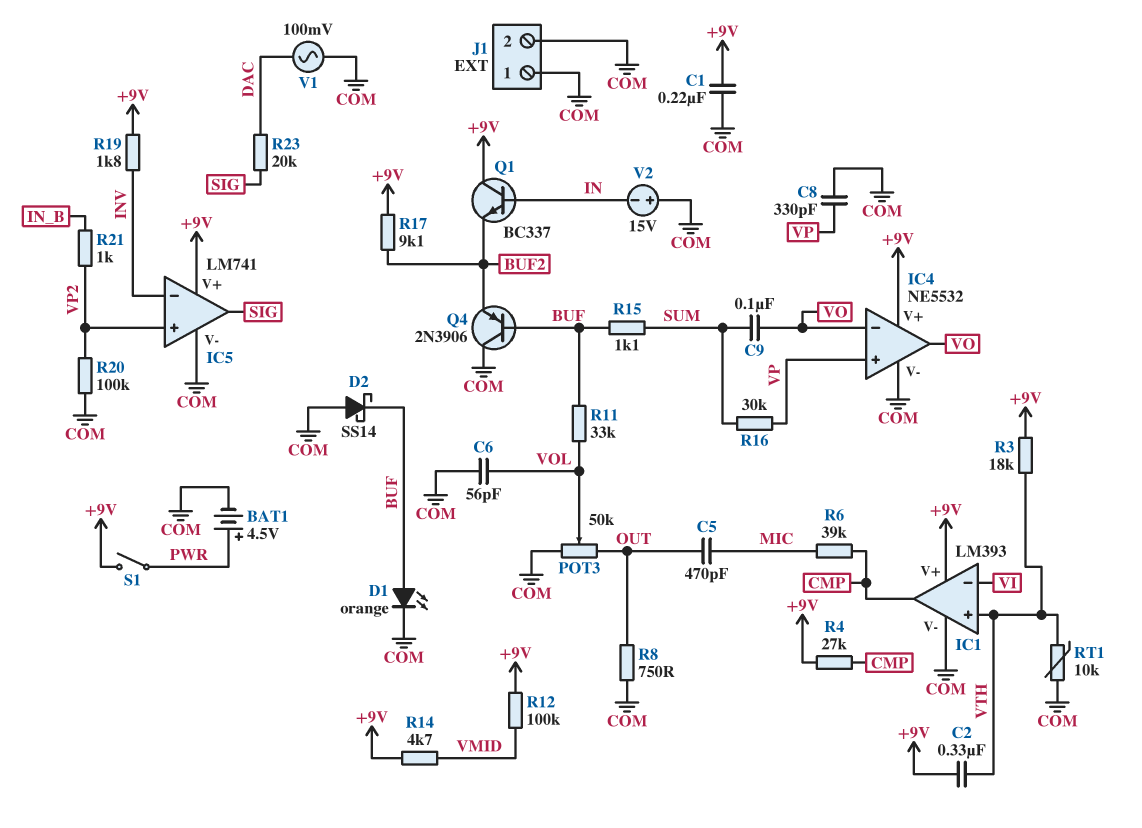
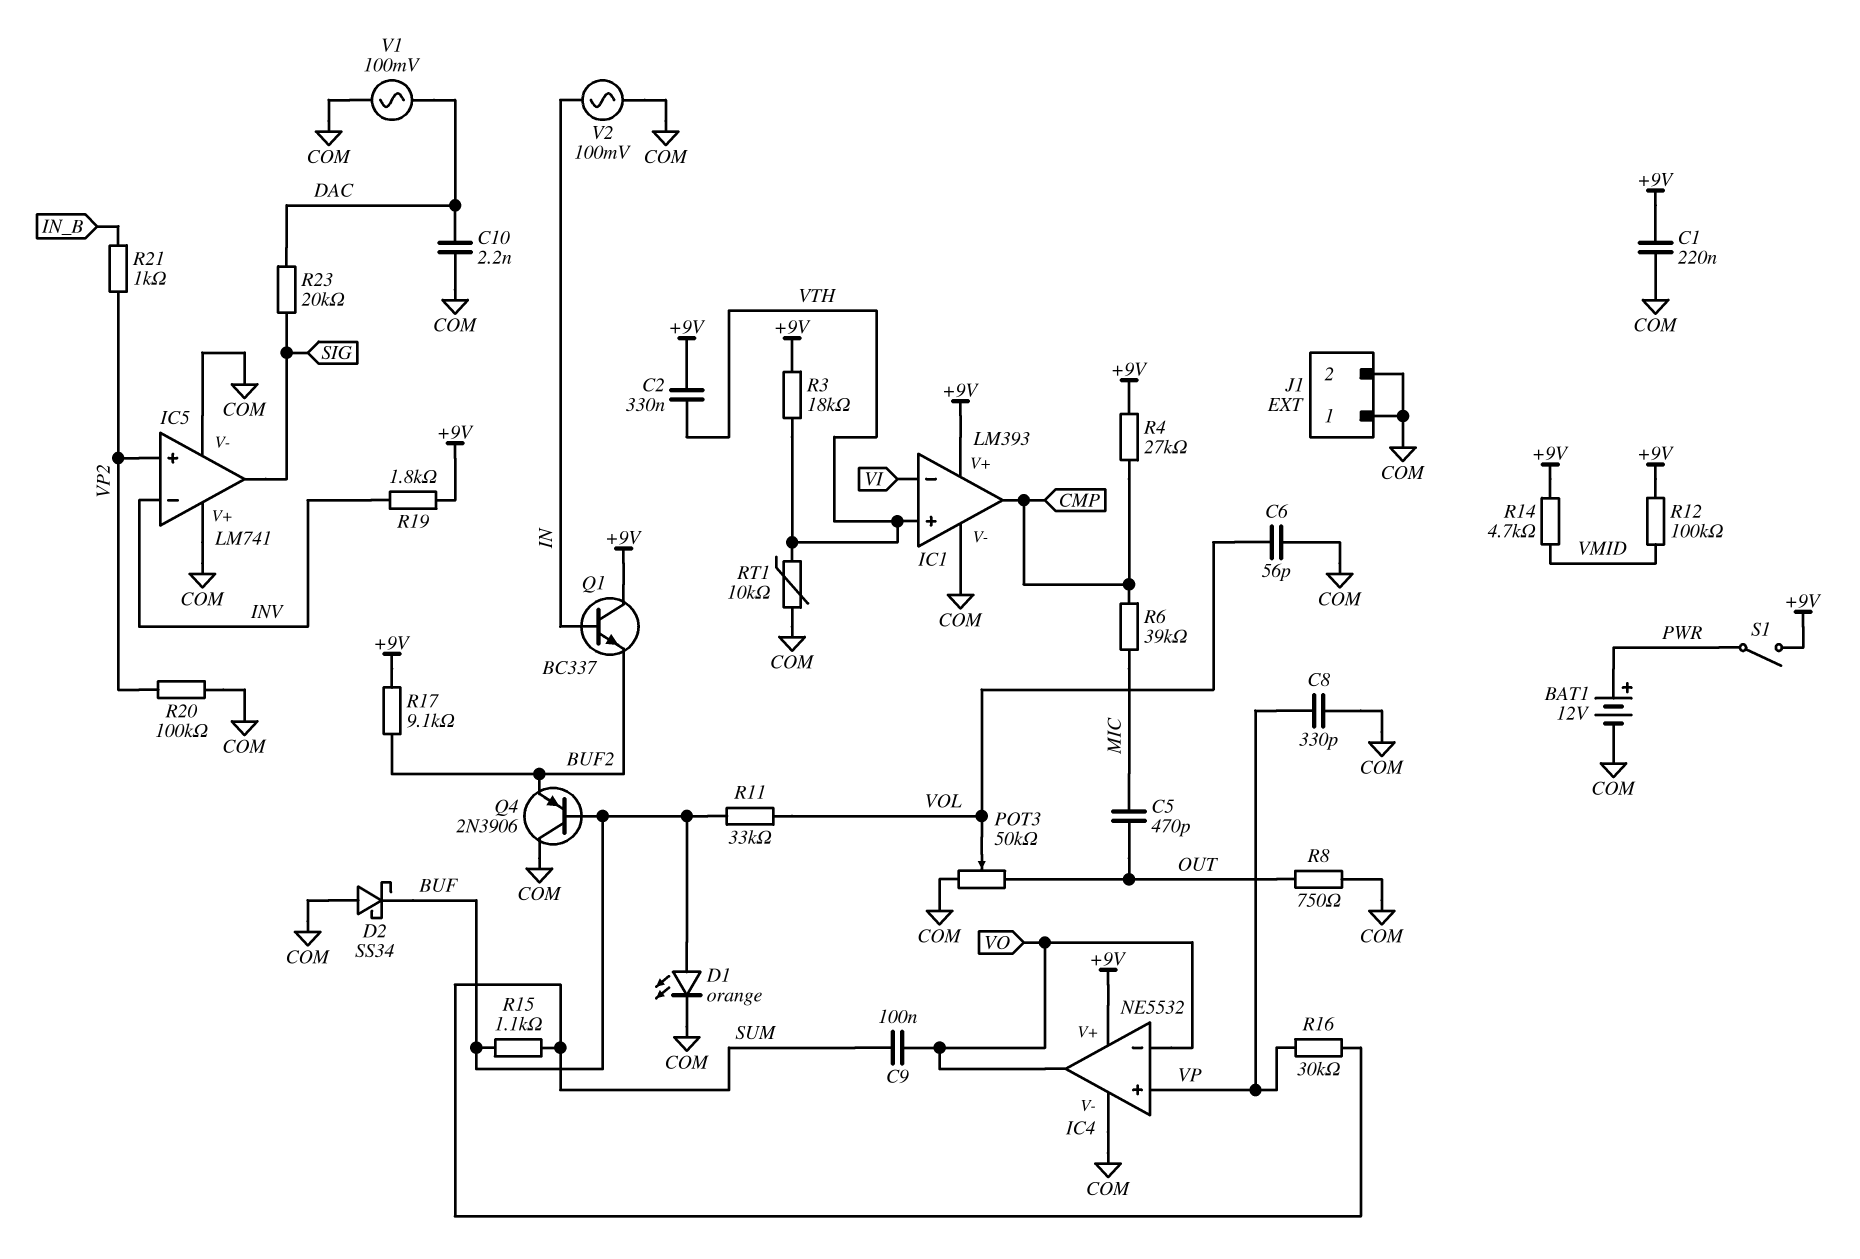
BAT1: 4.5V (plus PWR, minus COM) -> 12V (plus PWR, minus COM)
C10: none -> 2.2nF (COM, DAC)
D2: schottky SS14 (A COM, K BUF) -> schottky SS34 (A COM, K BUF)
IC5 pin V+: +9V -> COM
V2: 15V (plus COM, minus IN) -> AC 100mV (COM, IN)

